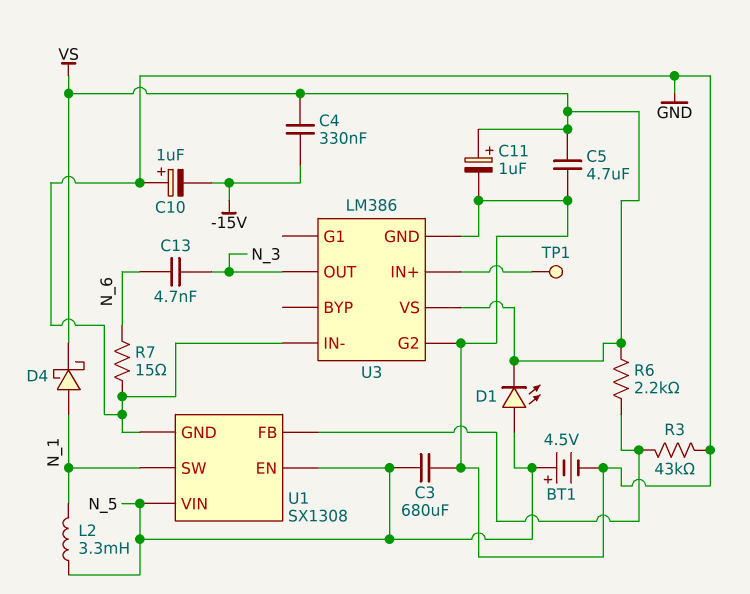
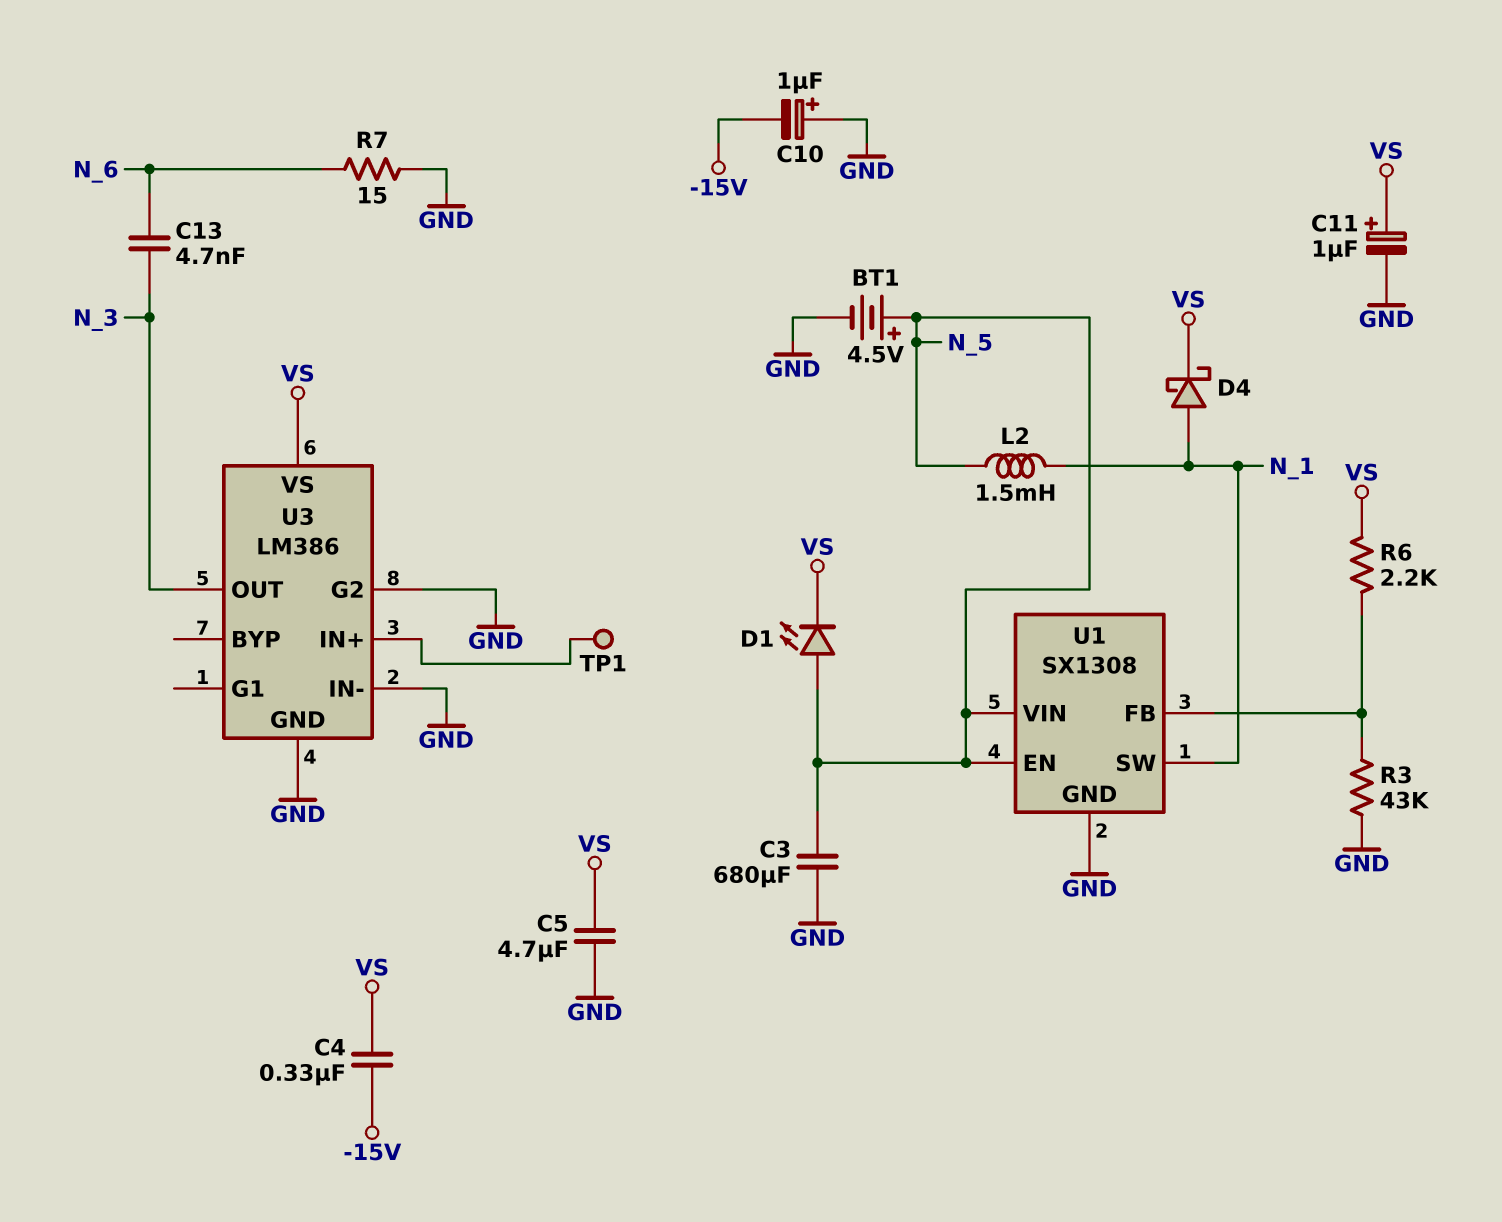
L2: 3.3mH (N_1, N_5) -> 1.5mH (N_1, N_5)

